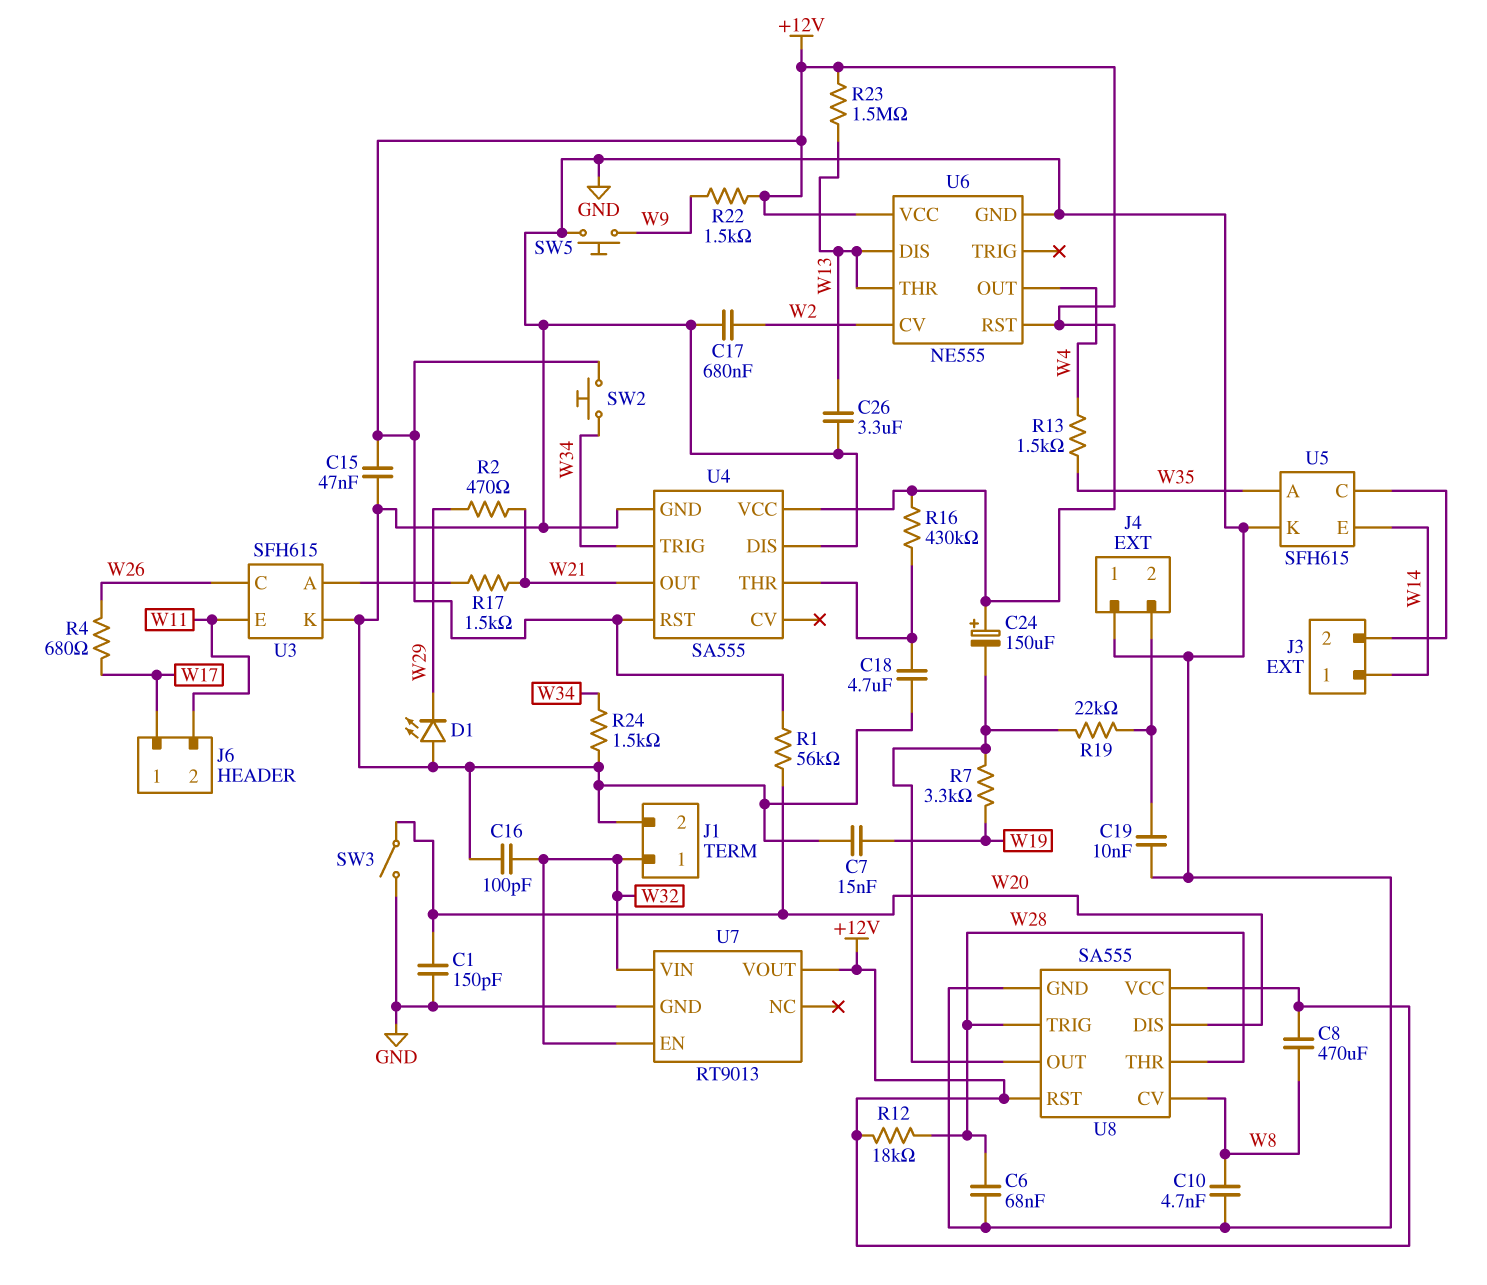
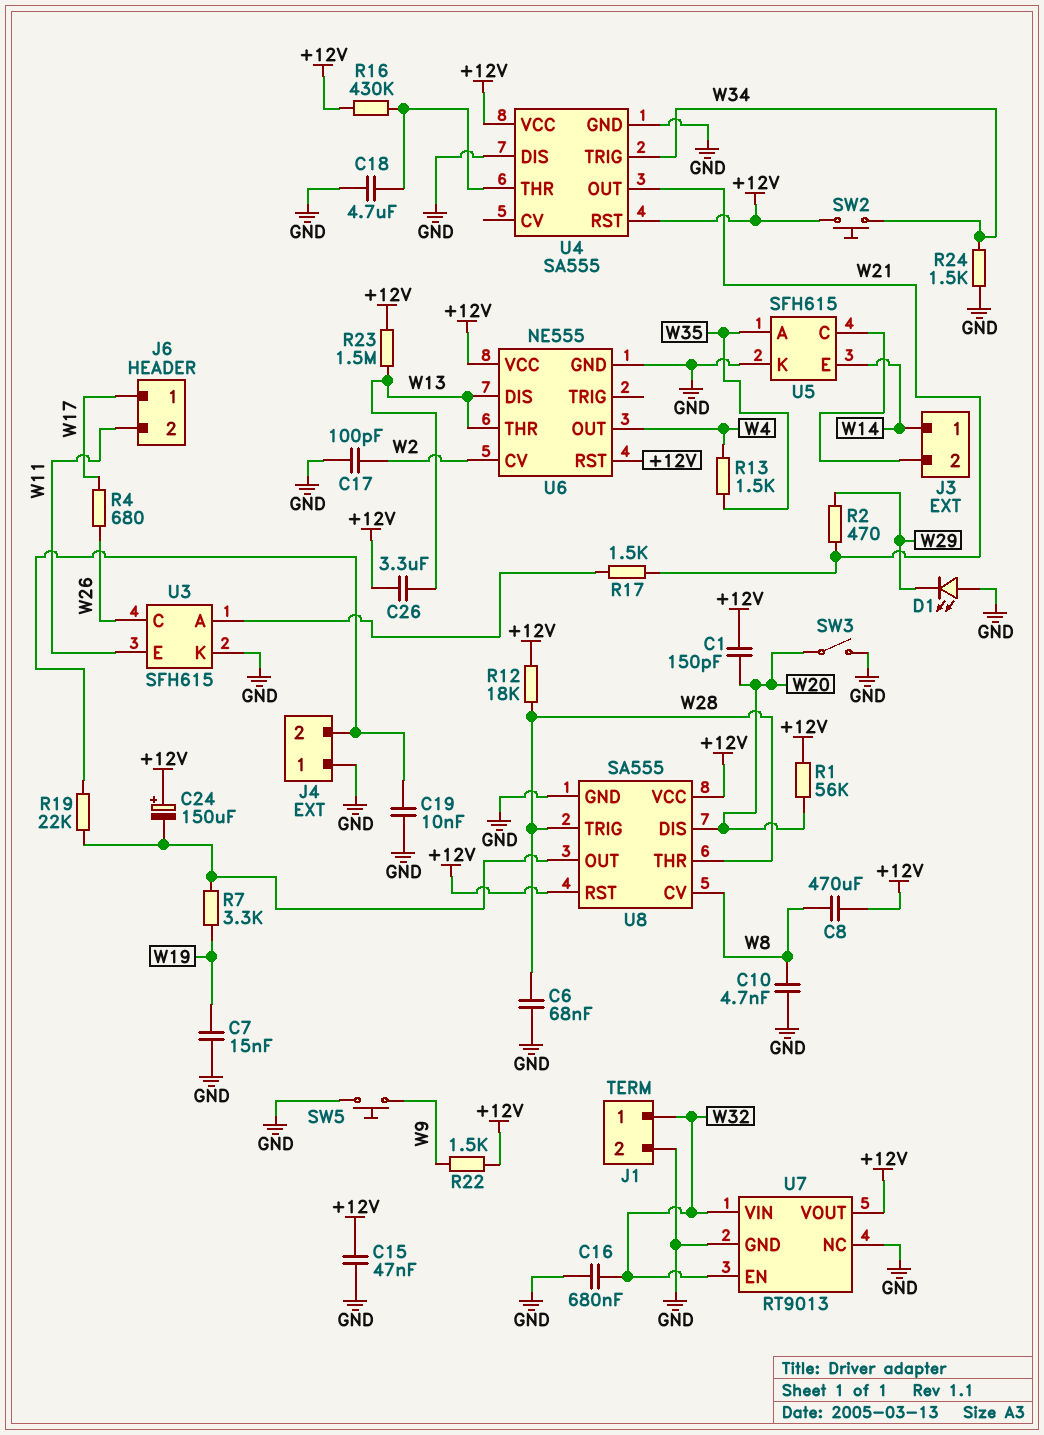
C1: 150pF (GND, W20) -> 150pF (+12V, W20)
C16: 100pF (GND, W32) -> 680nF (GND, W32)
C17: 680nF (GND, W2) -> 100pF (GND, W2)
C26: 3.3uF (GND, W13) -> 3.3uF (+12V, W13)
U7 pin NC: none -> GND

